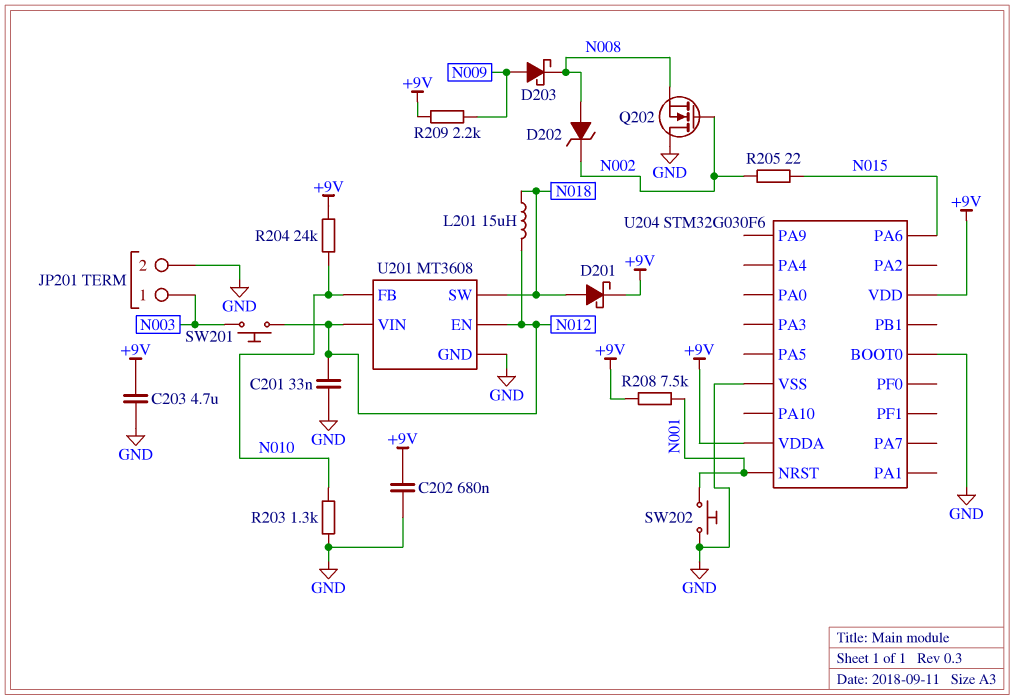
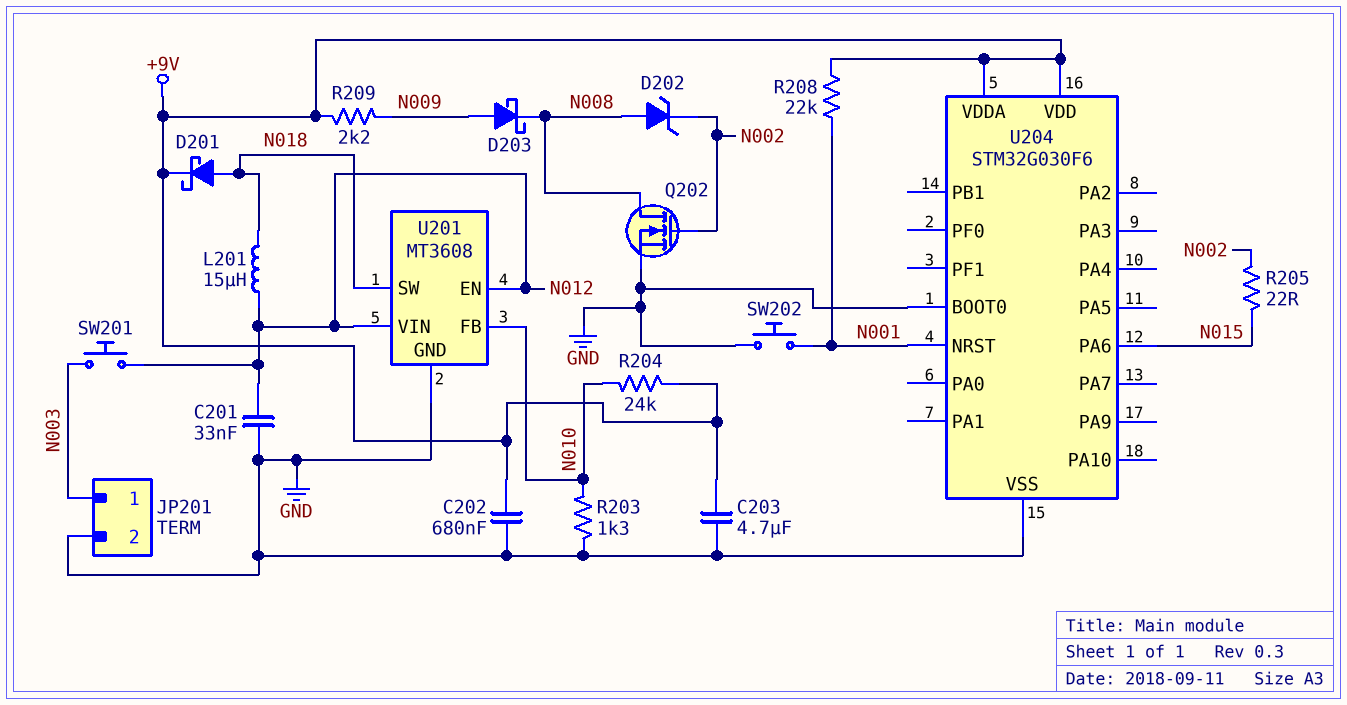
Q202: NMOS (G N002, D GND, S N008) -> NMOS (G N002, D N008, S GND)
R208: 7.5k (+9V, N001) -> 22k (+9V, N001)

